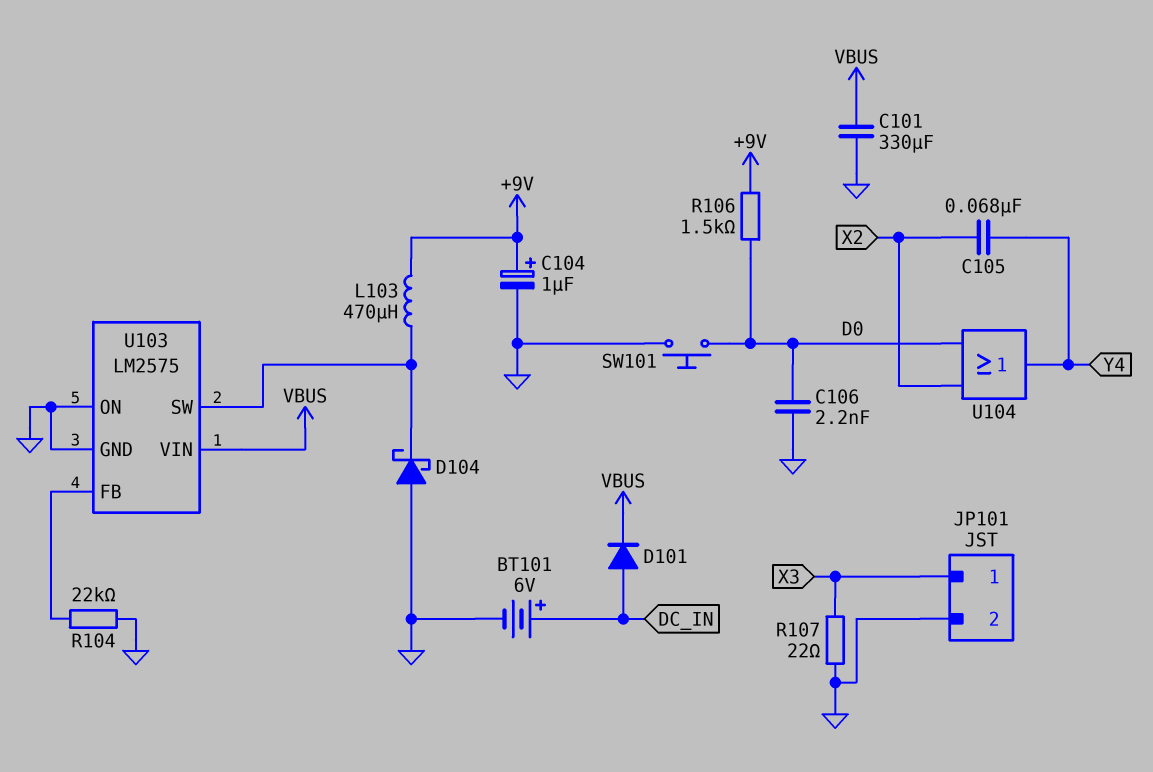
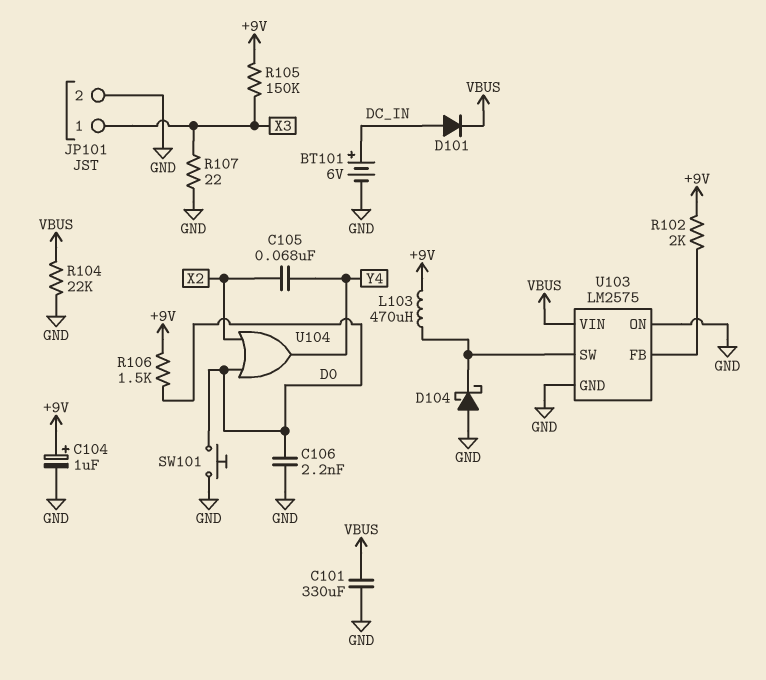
R102: none -> 2k (+9V, U103/FB)
R104: 22k (GND, U103/FB) -> 22k (GND, VBUS)
R105: none -> 150k (+9V, X3)

